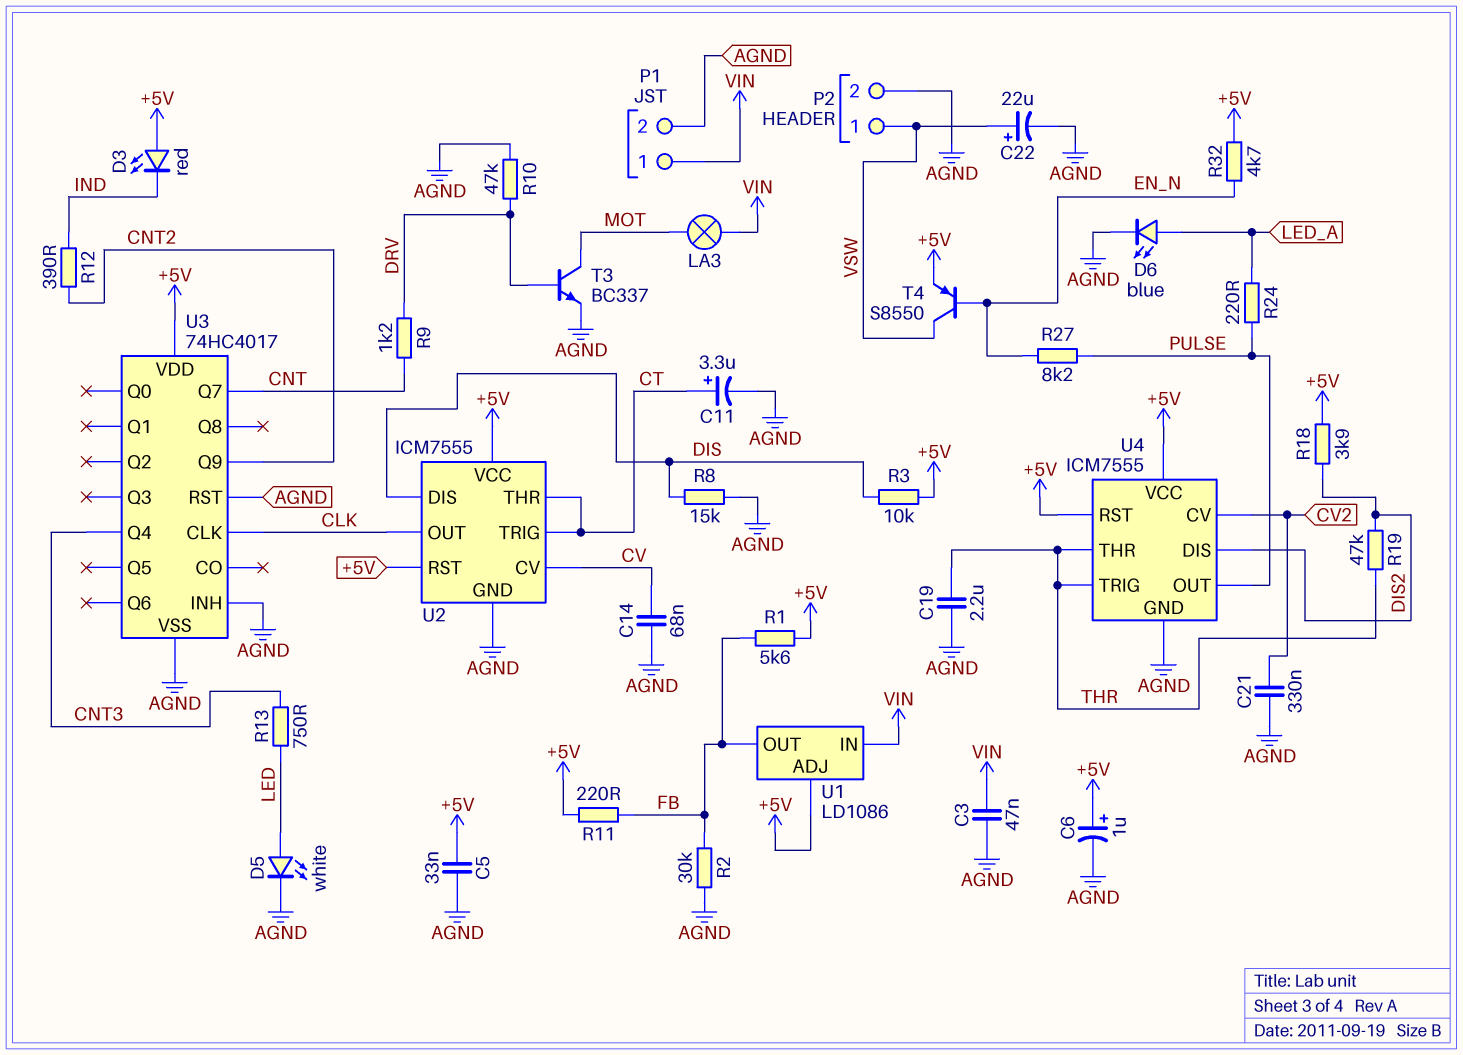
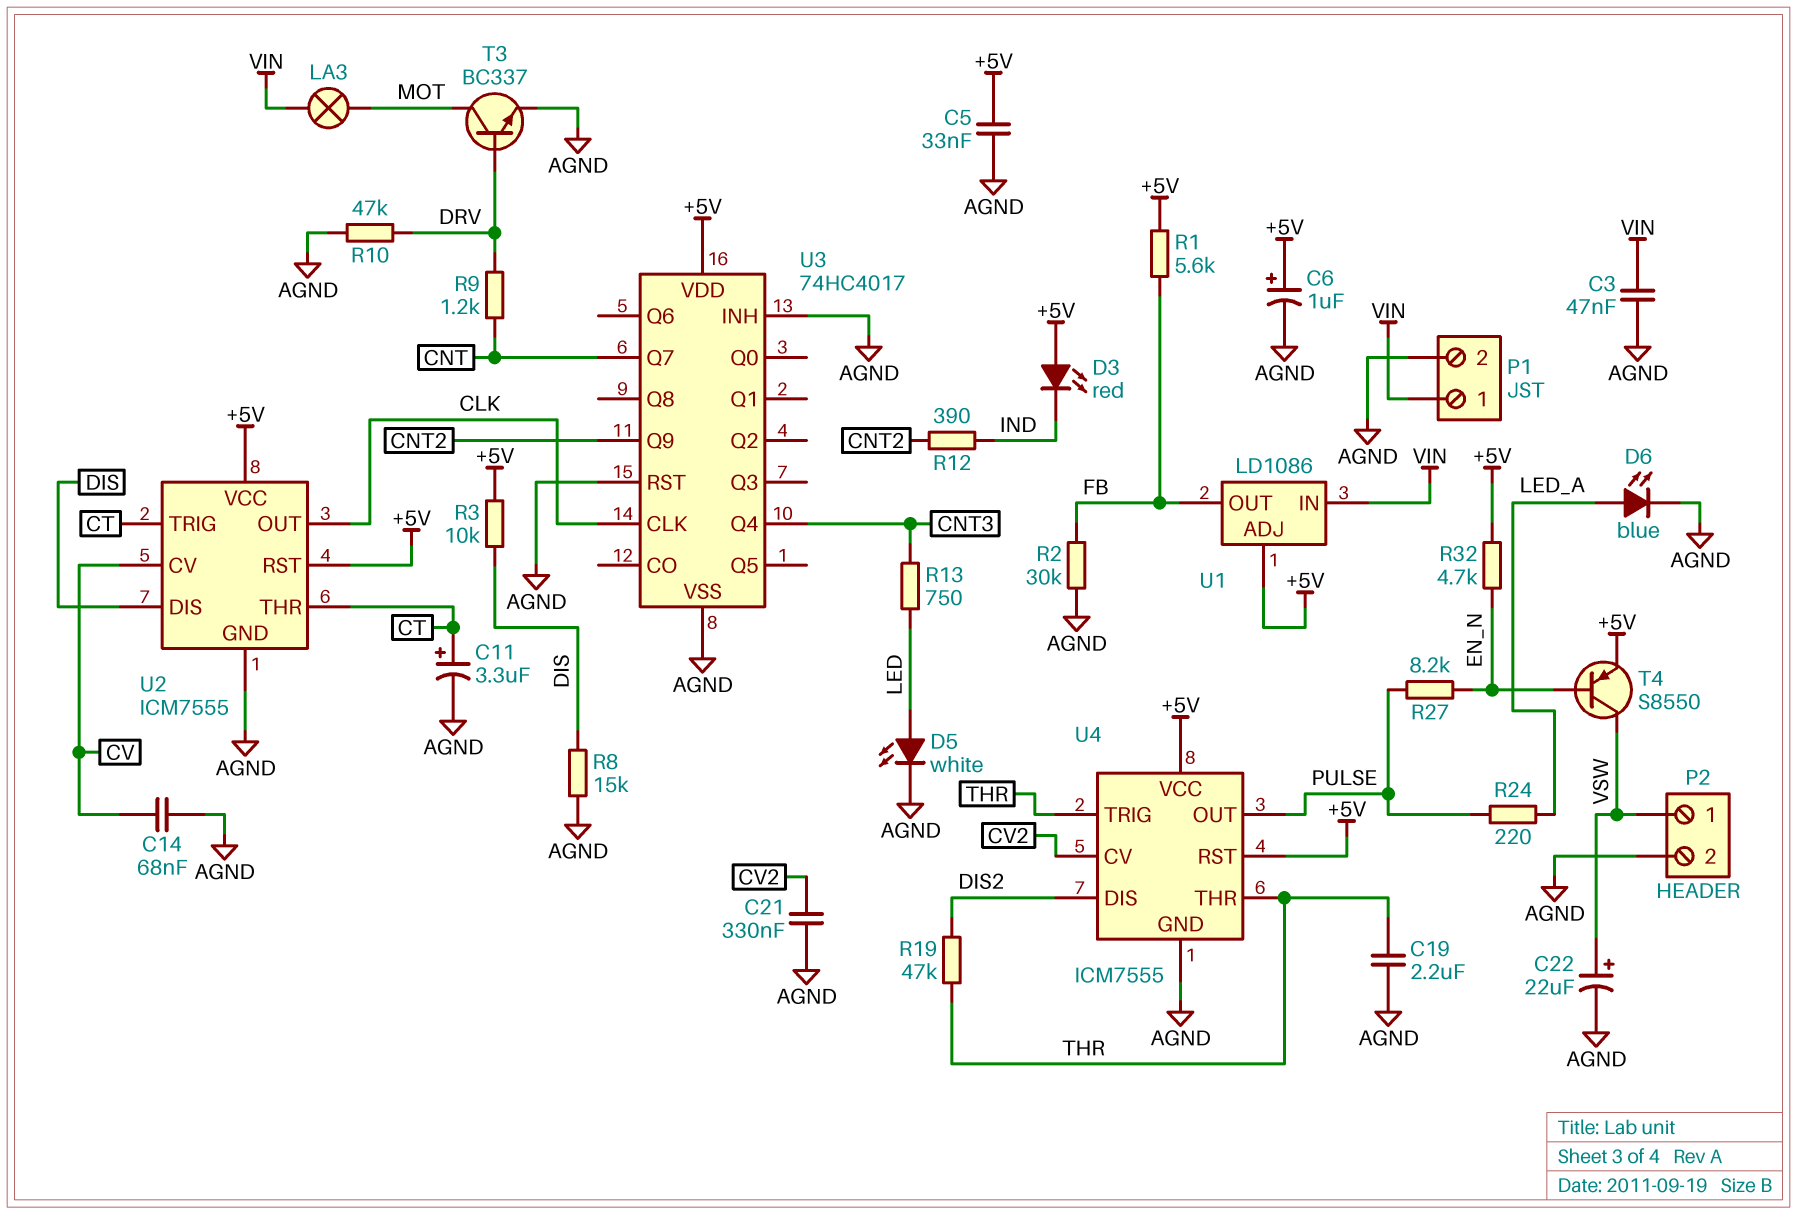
R11: 220 (+5V, FB) -> none
R18: 3.9k (+5V, DIS2) -> none

